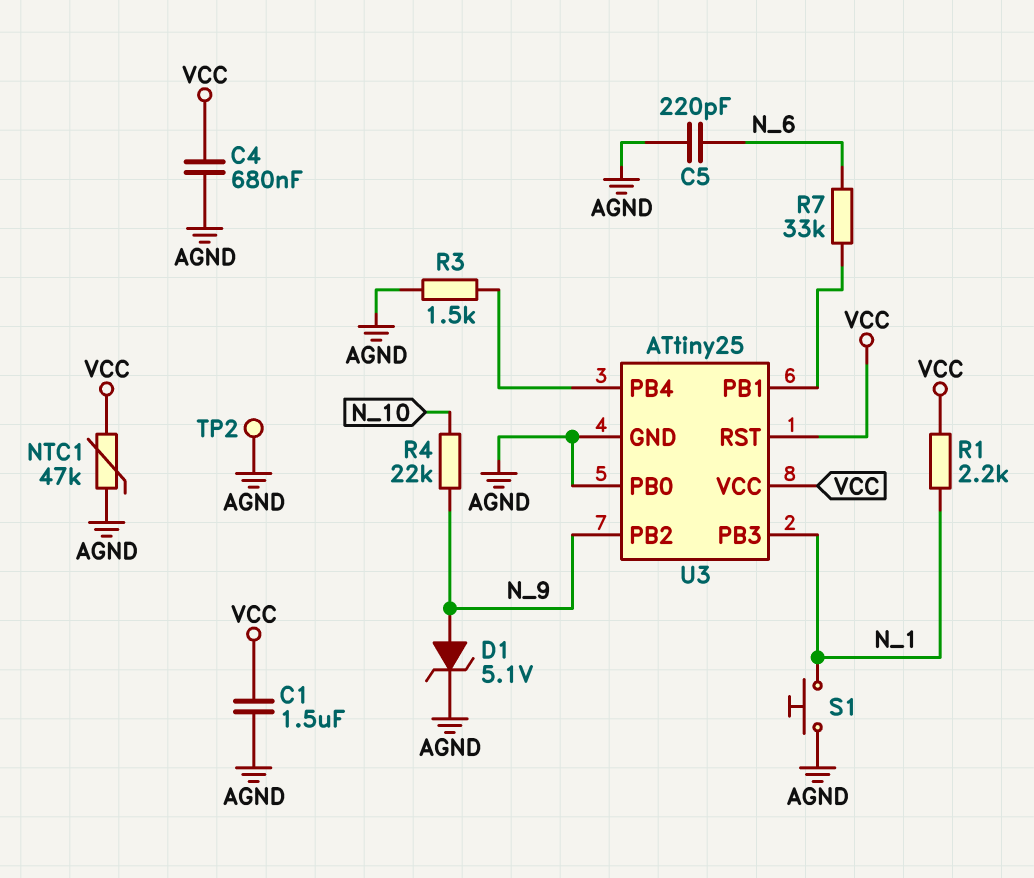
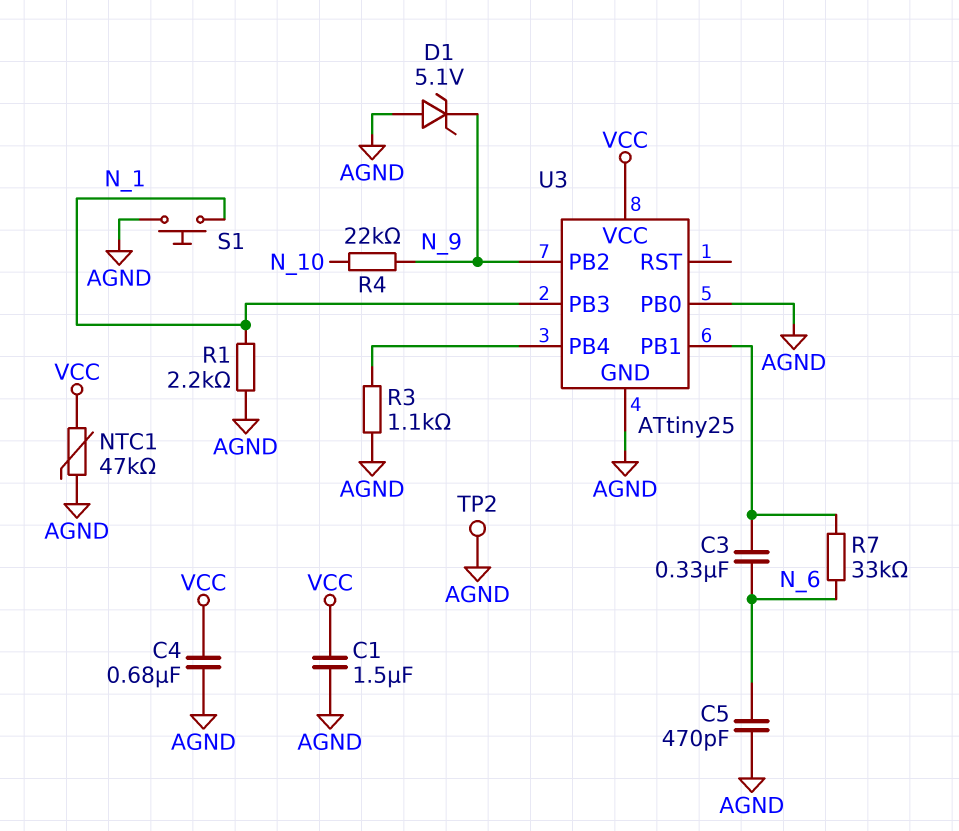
C3: none -> 330nF (N_6, U3/PB1)
C5: 220pF (AGND, N_6) -> 470pF (AGND, N_6)
D1: zener 5.1V (A N_9, K AGND) -> zener 5.1V (A AGND, K N_9)
R1: 2.2k (N_1, VCC) -> 2.2k (AGND, N_1)
R3: 1.5k (AGND, U3/PB4) -> 1.1k (AGND, U3/PB4)
U3 pin RST: VCC -> none

